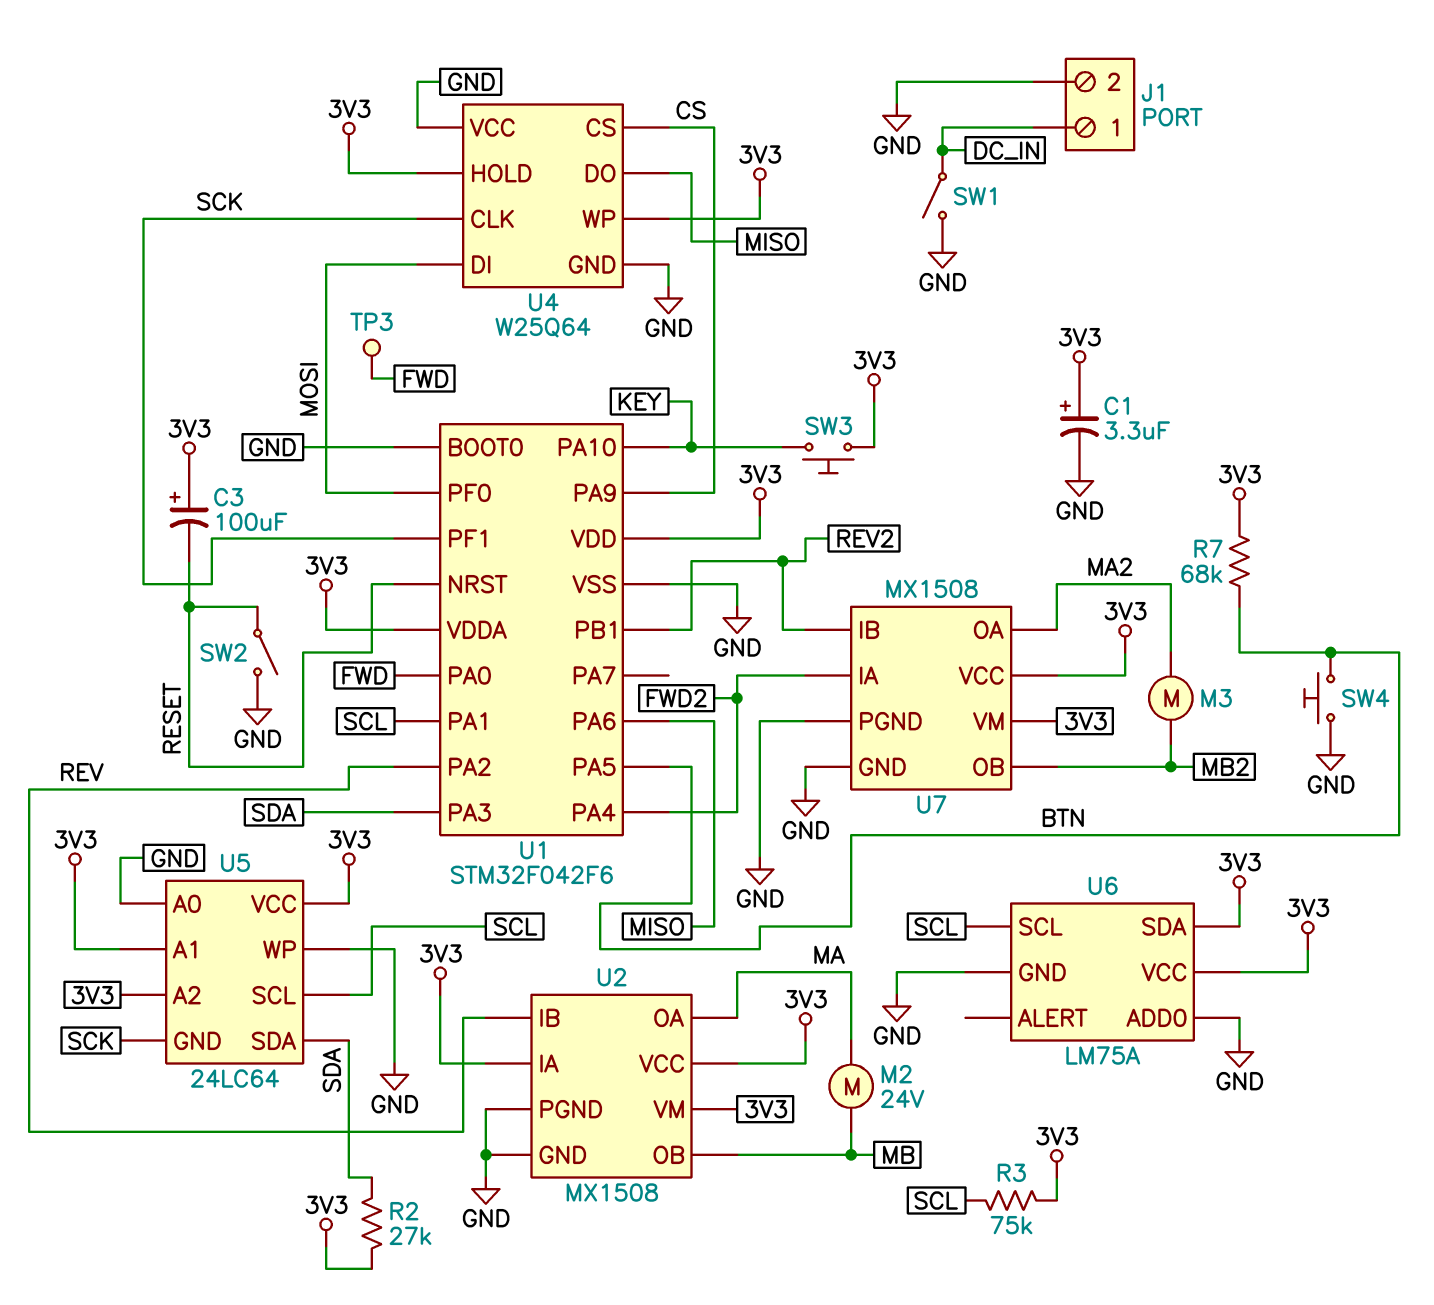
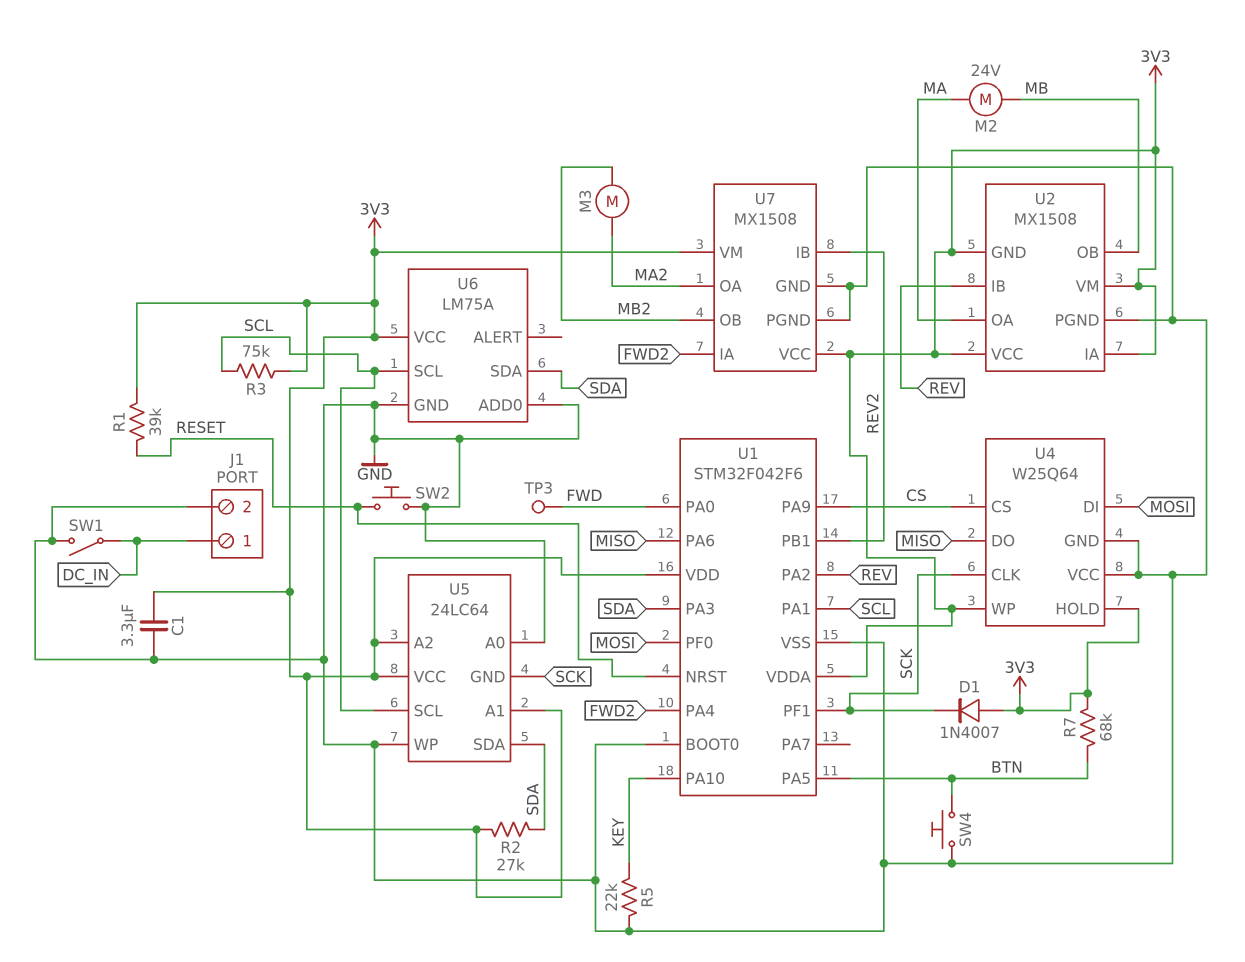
C1: 3.3uF (plus 3V3, minus GND) -> 3.3uF (3V3, GND)
C3: 100uF (plus 3V3, minus RESET) -> none
D1: none -> diode 1N4007 (A 3V3, K SCK)
R1: none -> 39k (3V3, RESET)
R5: none -> 22k (GND, KEY)
SW2: switch (GND, RESET) -> button (GND, RESET)
SW3: button (3V3, KEY) -> none
U2 pin GND: GND -> 3V3
U6 pin SDA: 3V3 -> SDA

